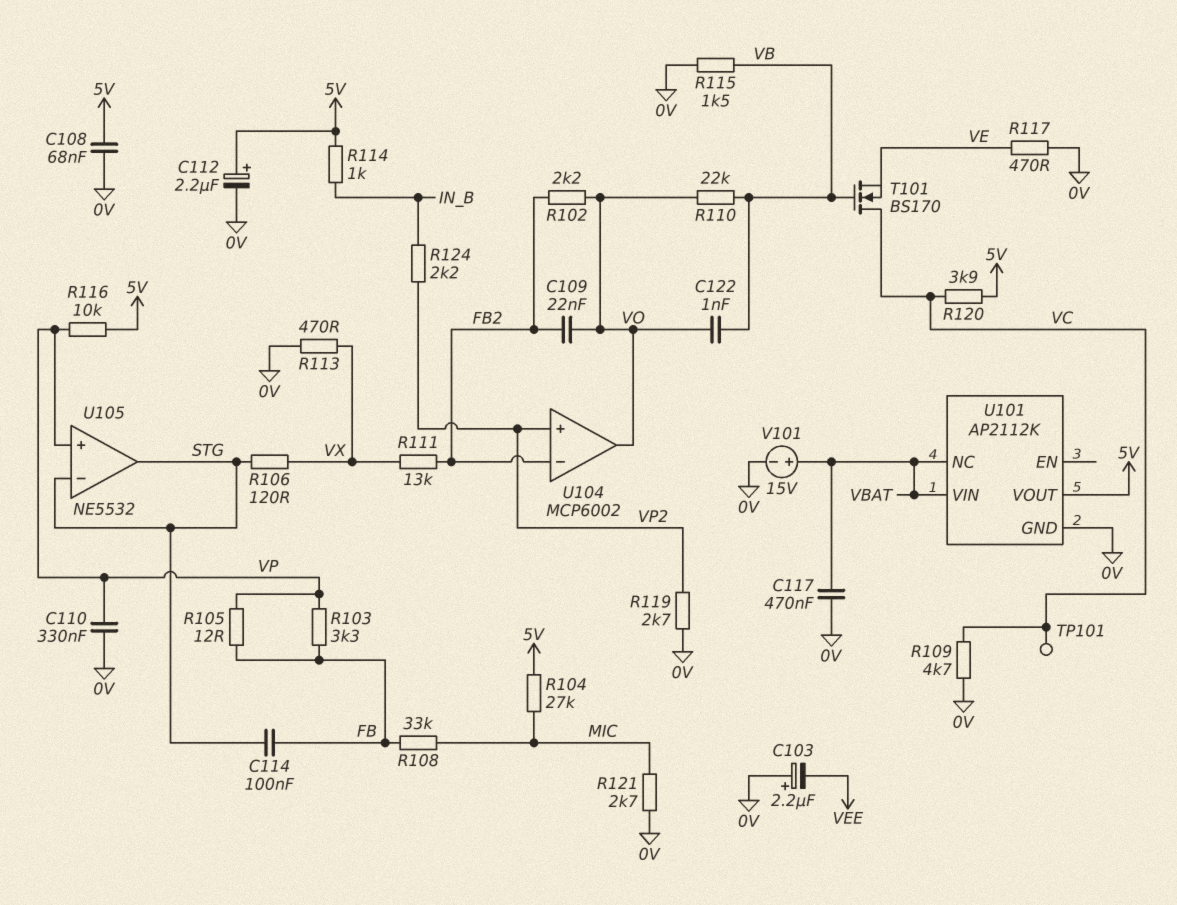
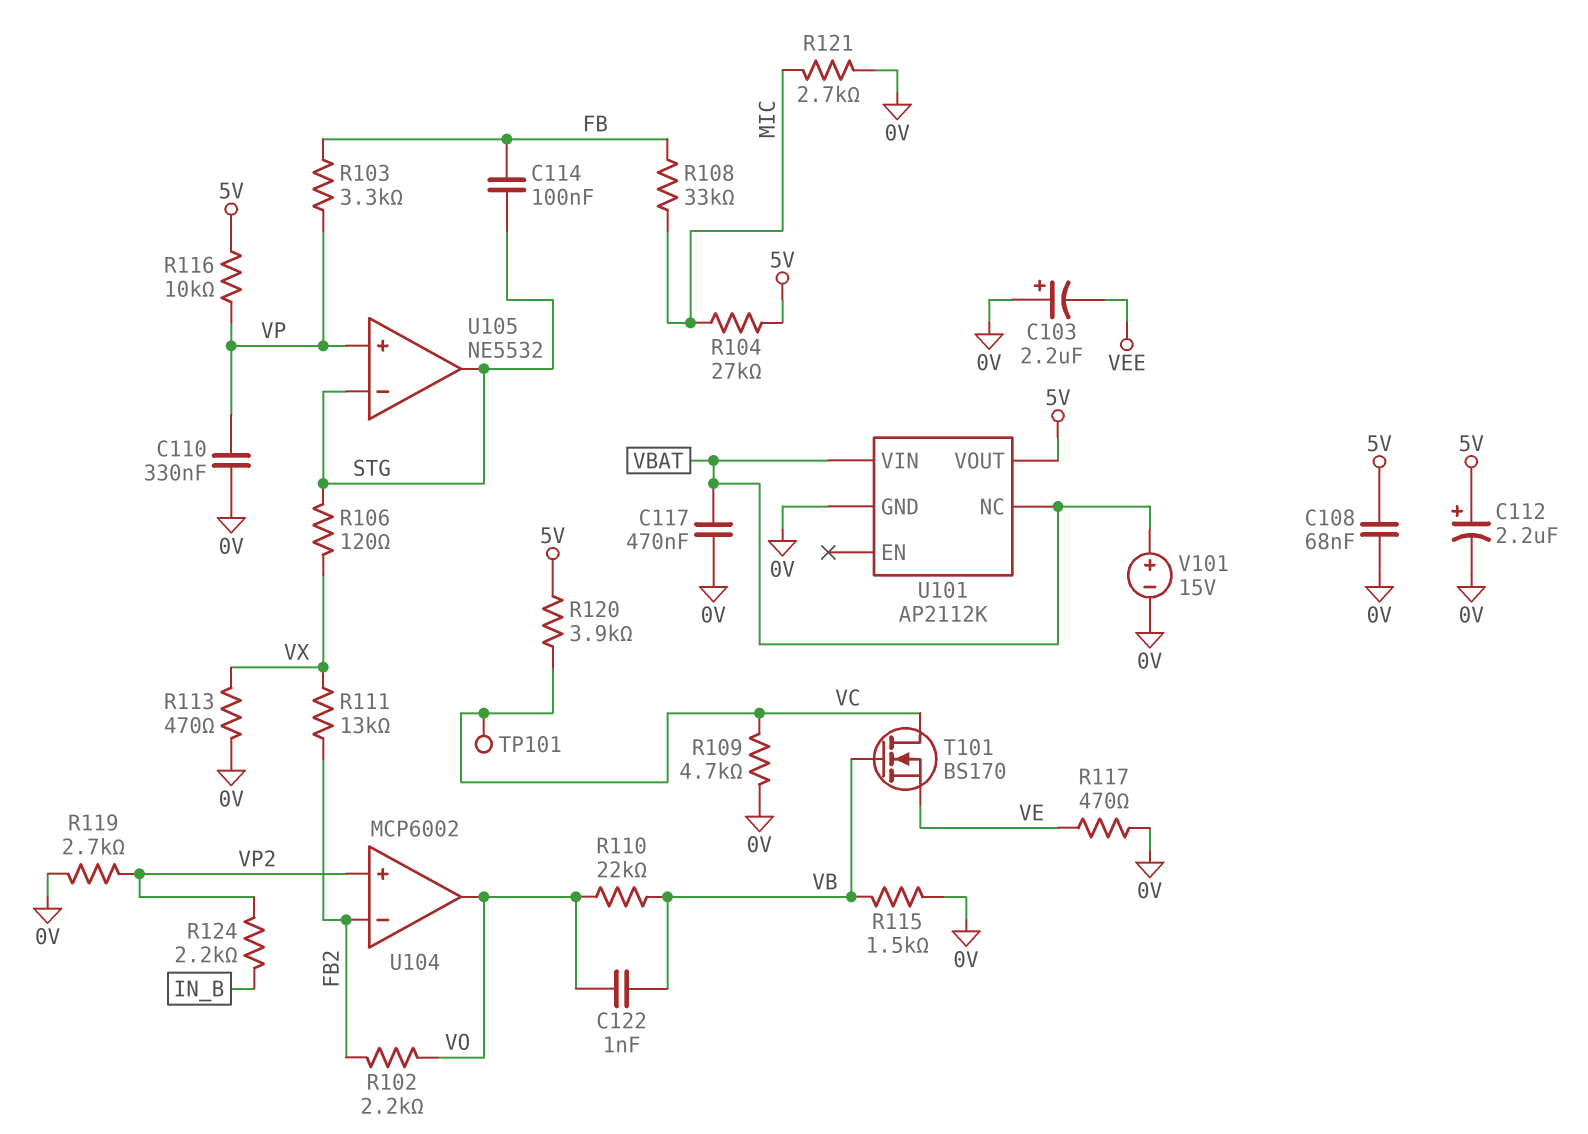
C109: 22nF (FB2, VO) -> none
R105: 12 (FB, VP) -> none
R114: 1k (5V, IN_B) -> none

